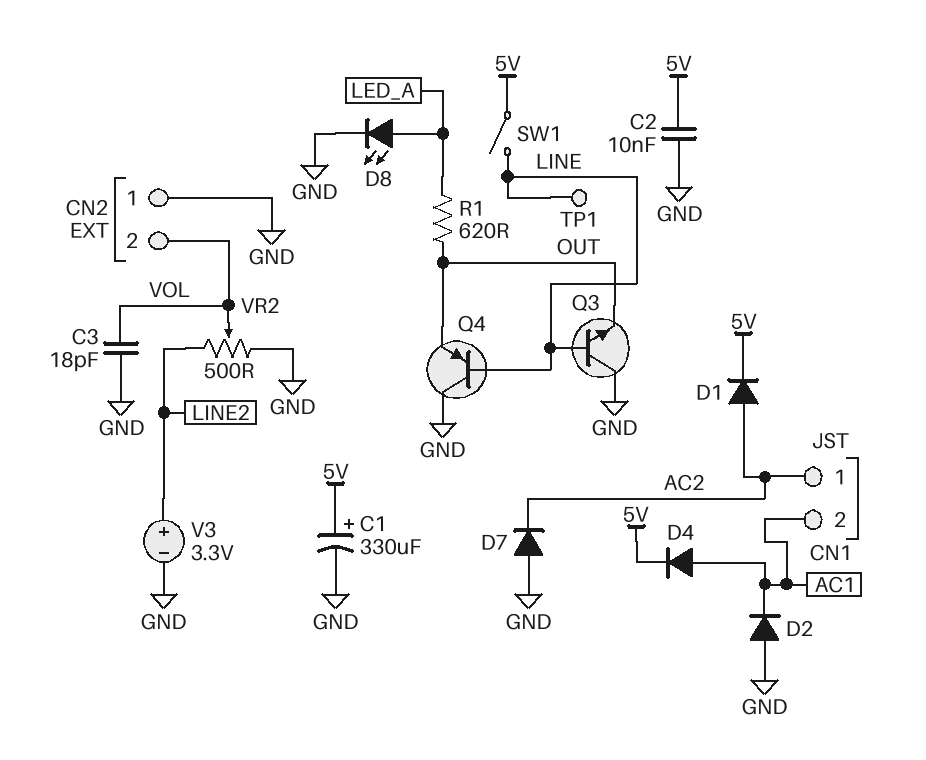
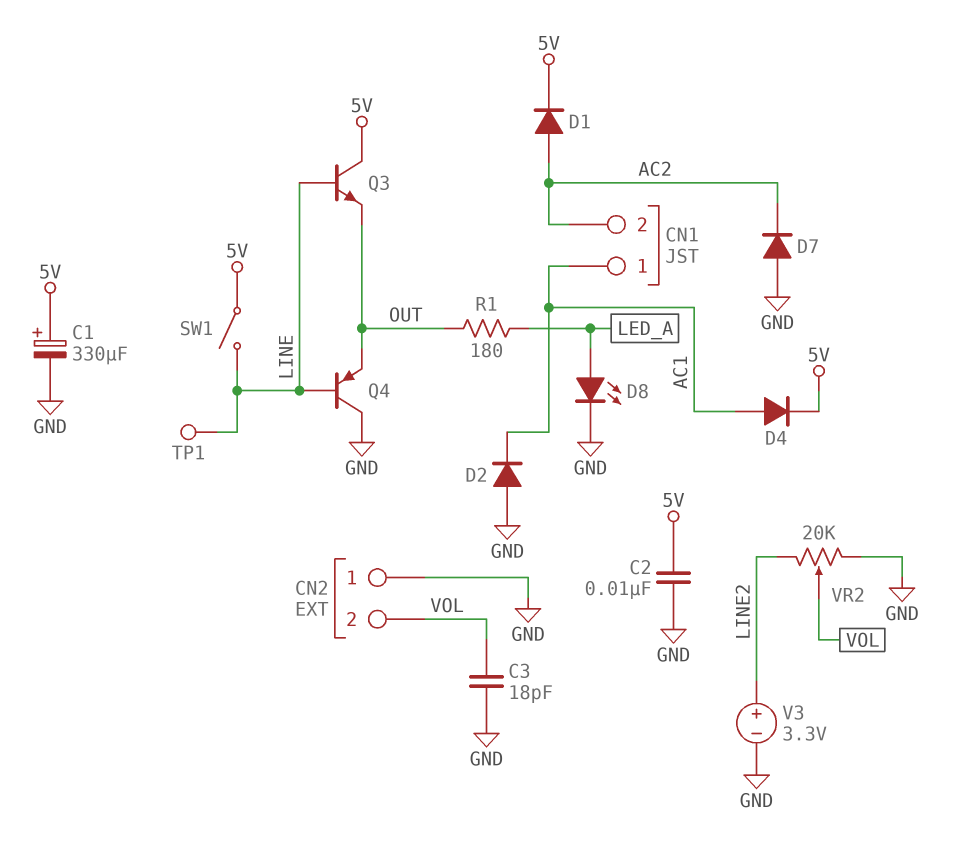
CN1 pin 1: AC2 -> AC1
CN1 pin 2: AC1 -> AC2
Q3: NPN (B LINE, C GND, E OUT) -> NPN (B LINE, C 5V, E OUT)
R1: 620 (LED_A, OUT) -> 180 (LED_A, OUT)
VR2: 500 (GND, LINE2, wiper VOL) -> 20k (GND, LINE2, wiper VOL)

